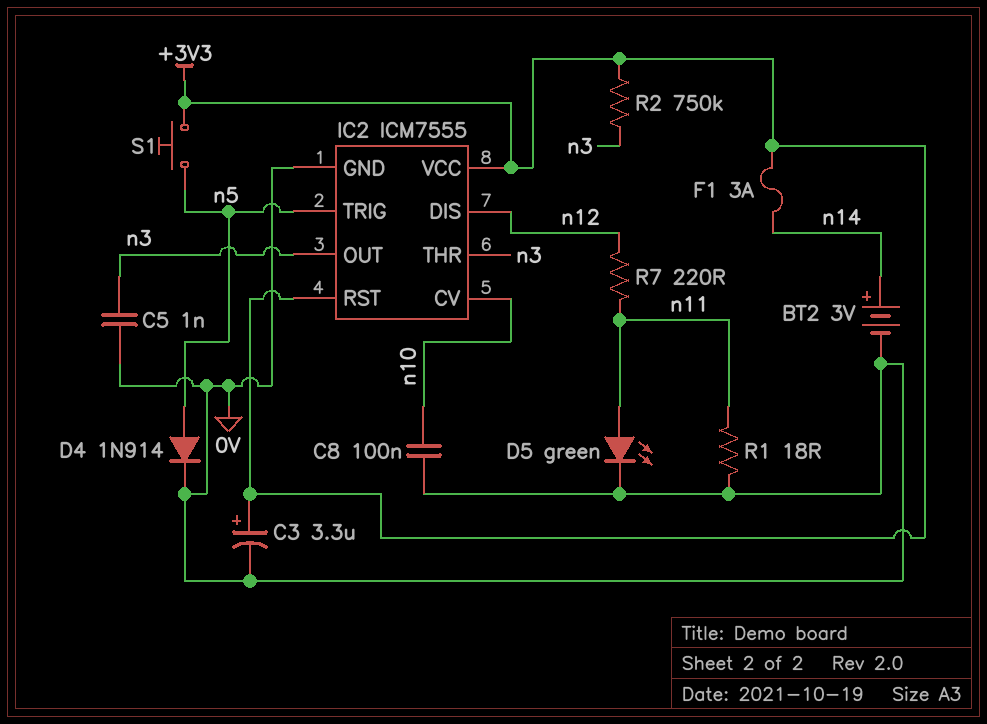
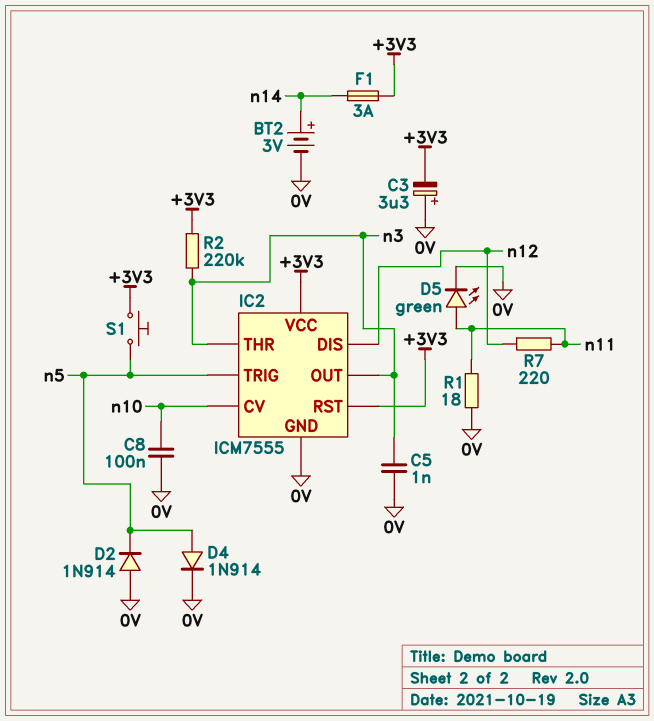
C3: 3.3uF (plus +3V3, minus 0V) -> 3.3uF (plus 0V, minus +3V3)
D2: none -> diode 1N914 (A 0V, K n5)
R2: 750k (+3V3, n3) -> 220k (+3V3, n3)

